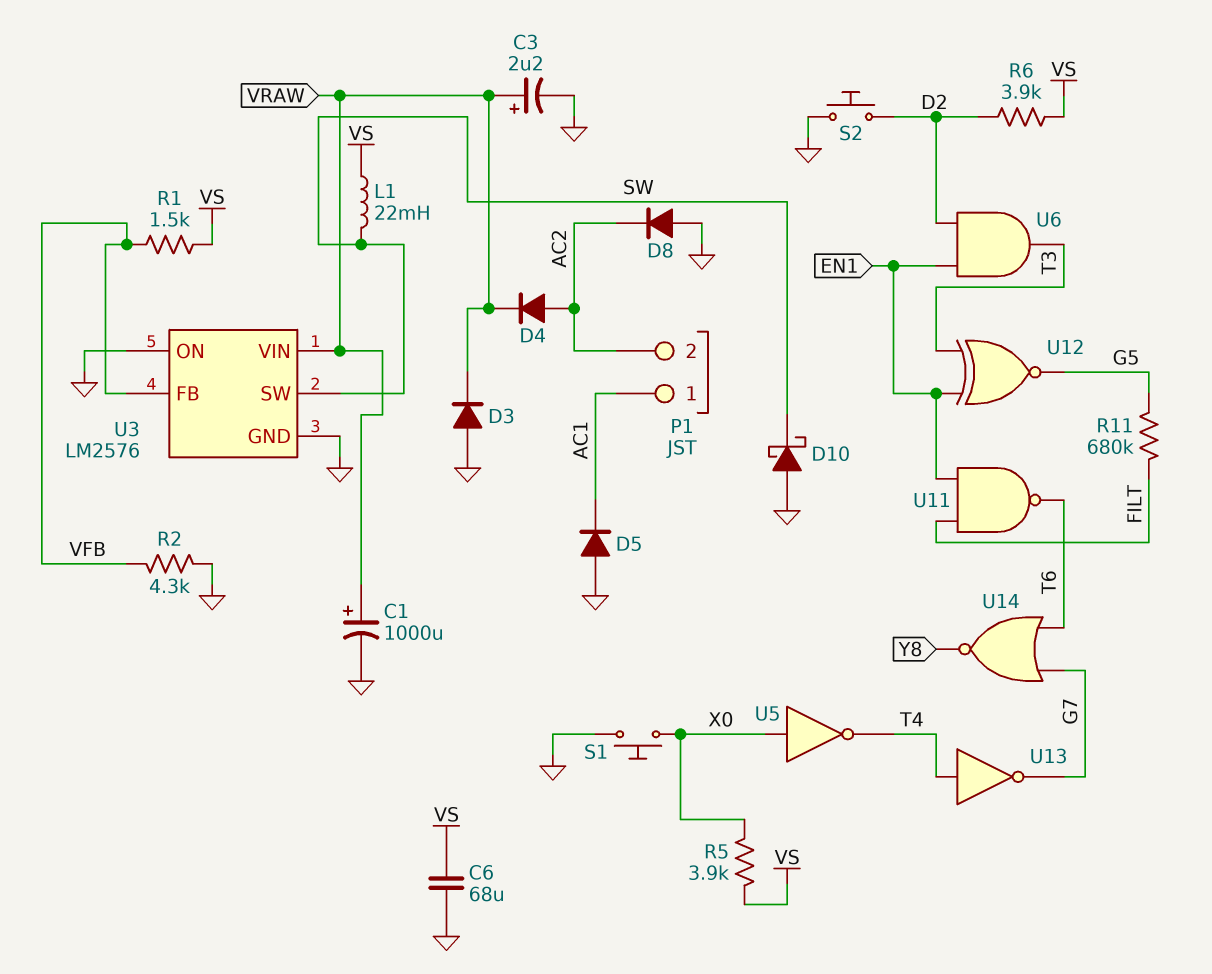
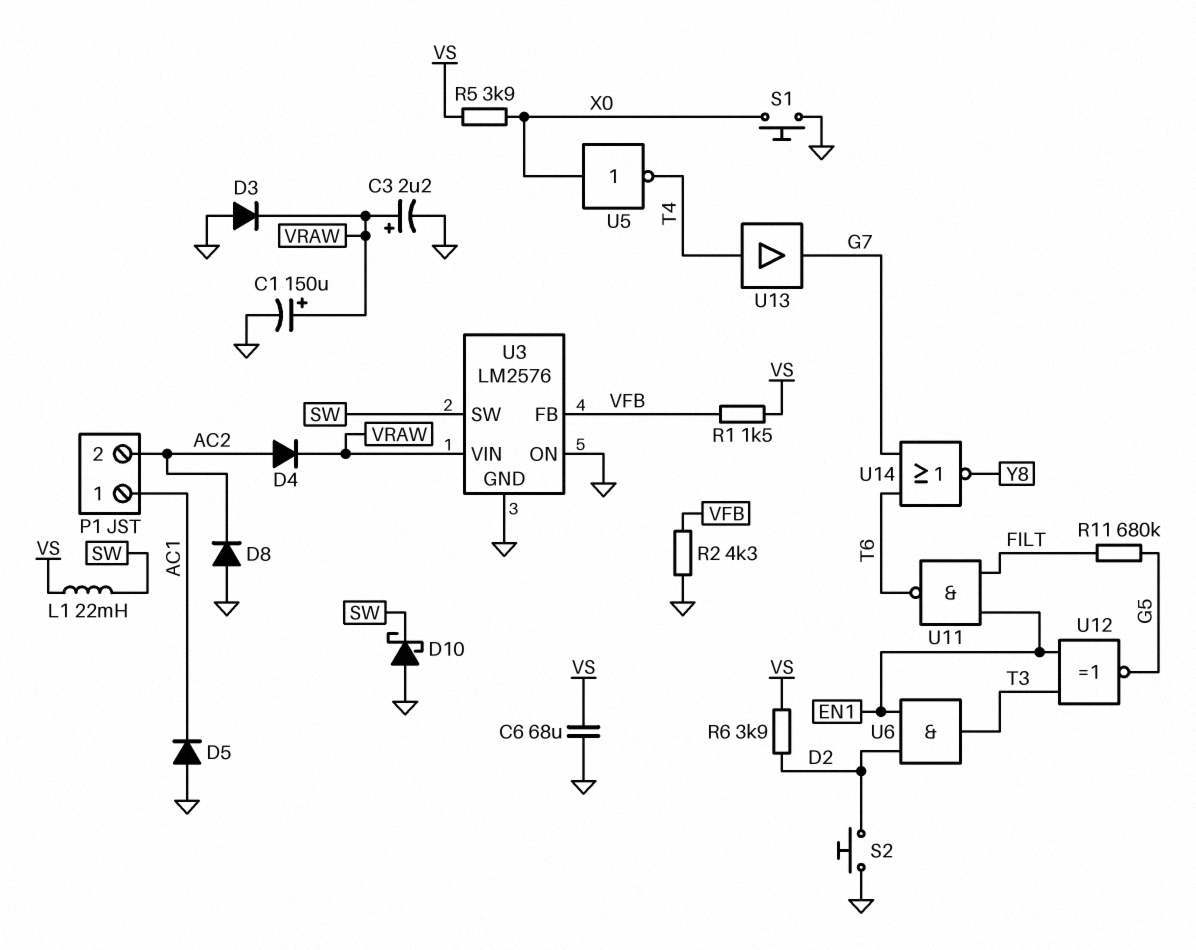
C1: 1000uF (plus VRAW, minus GND) -> 150uF (plus VRAW, minus GND)
U13: NOT (in T4, out G7) -> buffer (in T4, out G7)

